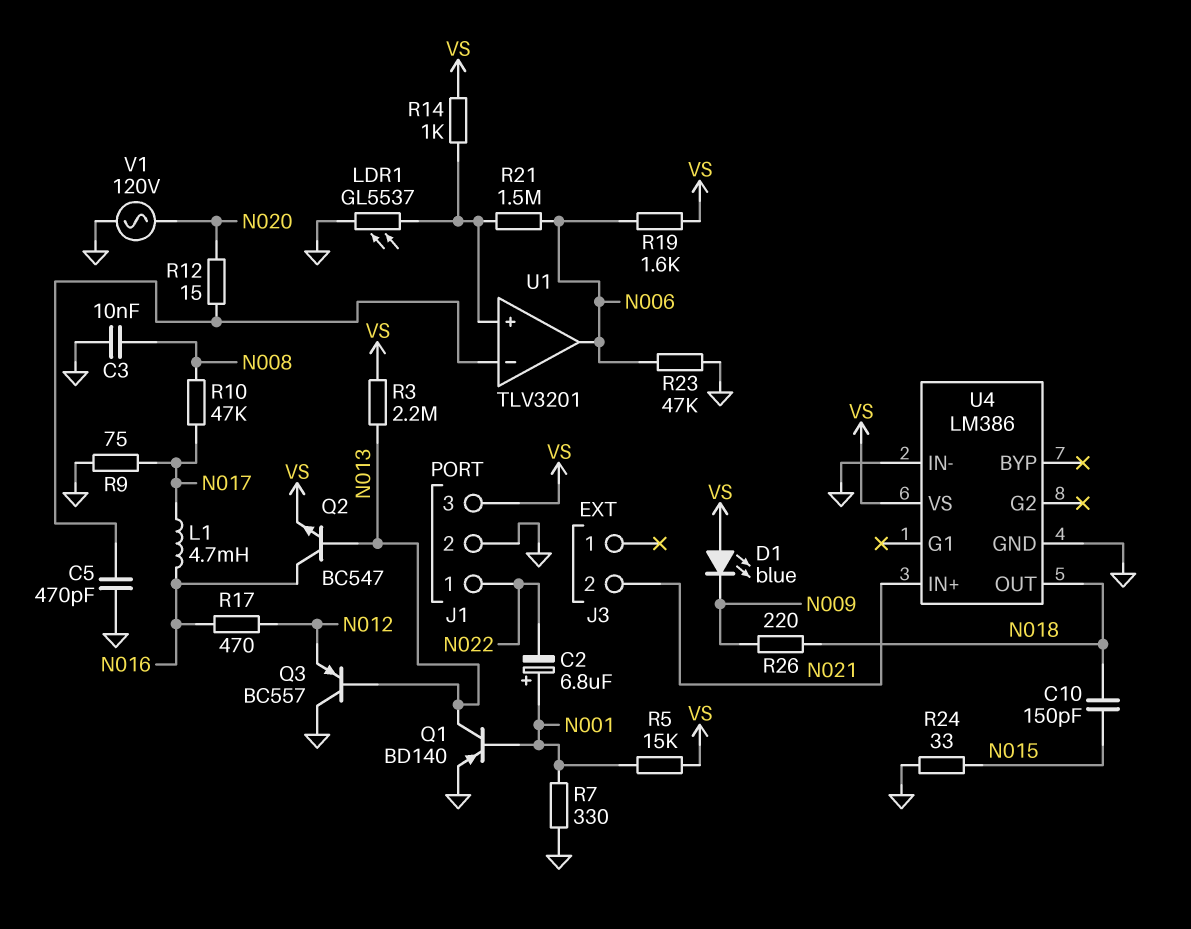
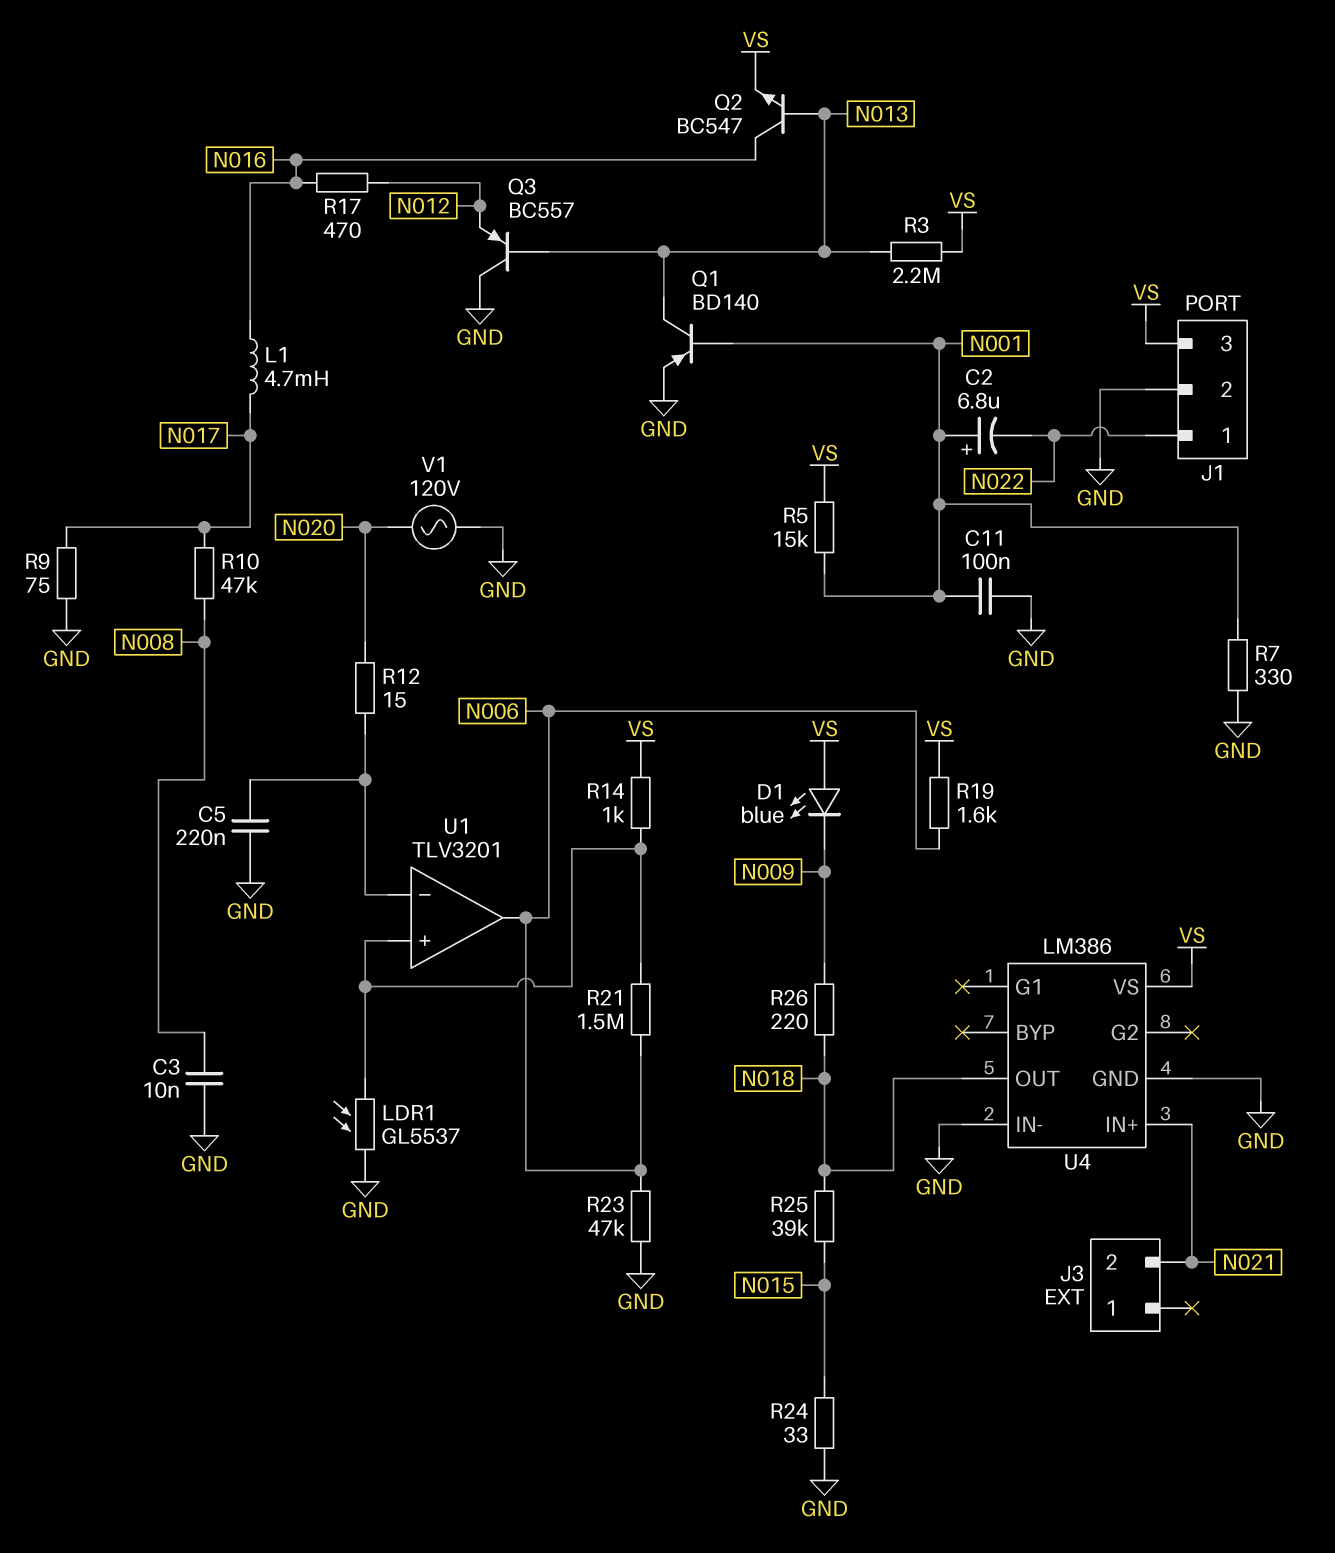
C5: 470pF (GND, U1/in-) -> 220nF (GND, U1/in-)
C10: 150pF (N015, N018) -> none
C11: none -> 100nF (GND, N001)
R25: none -> 39k (N015, N018)

